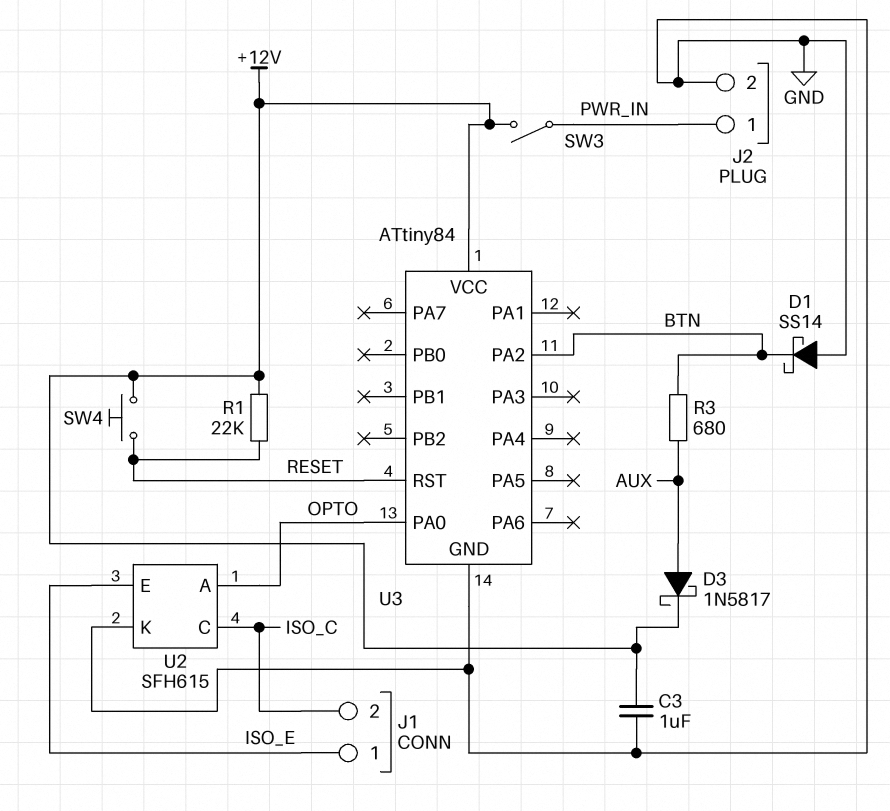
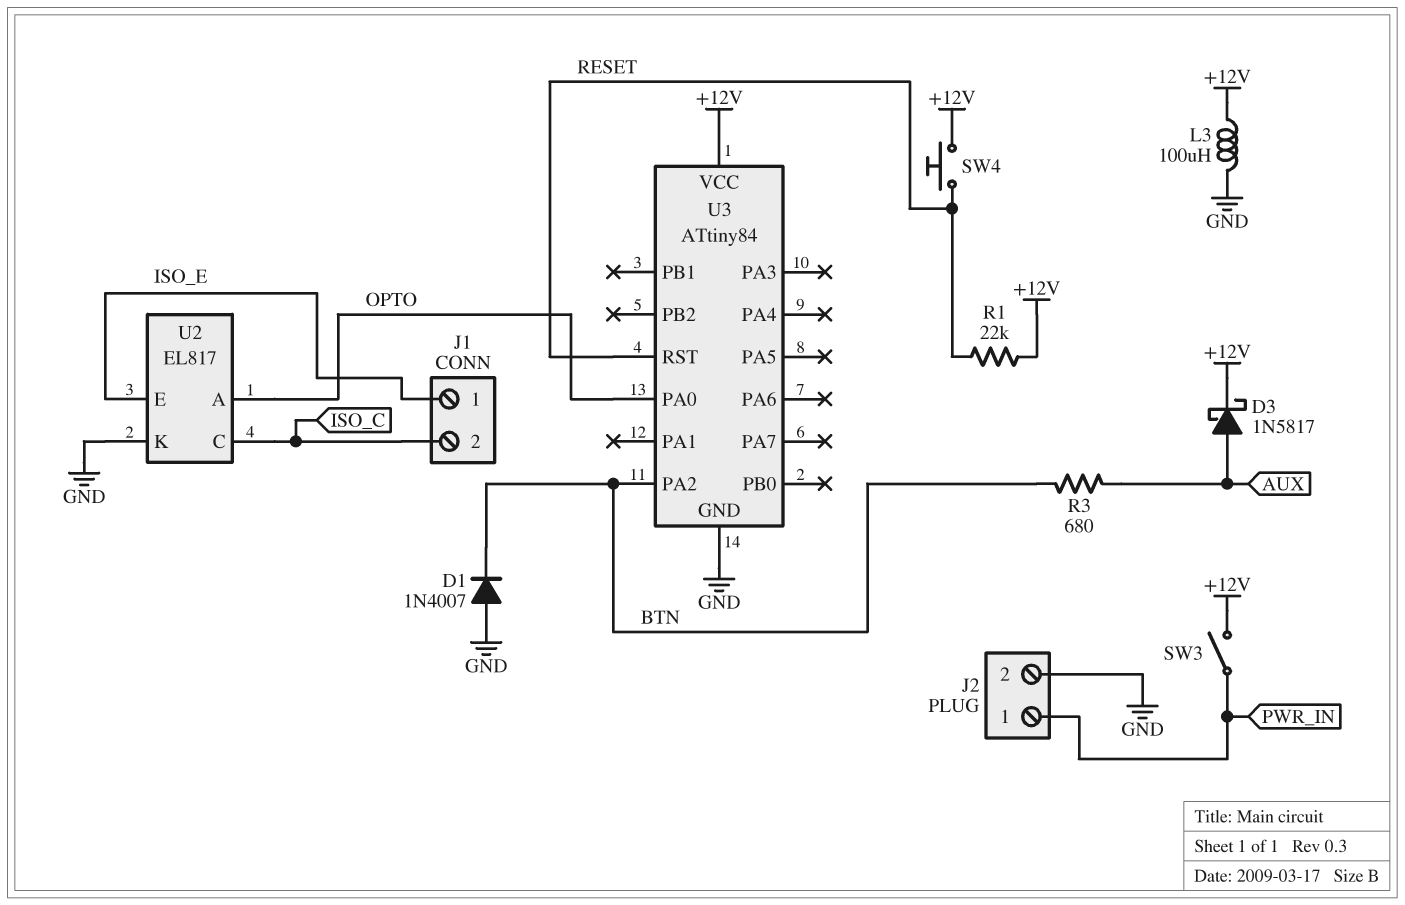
C3: 1uF (+12V, GND) -> none
D1: schottky SS14 (A GND, K BTN) -> diode 1N4007 (A GND, K BTN)
L3: none -> 100uH (+12V, GND)
U2: SFH615 -> EL817

